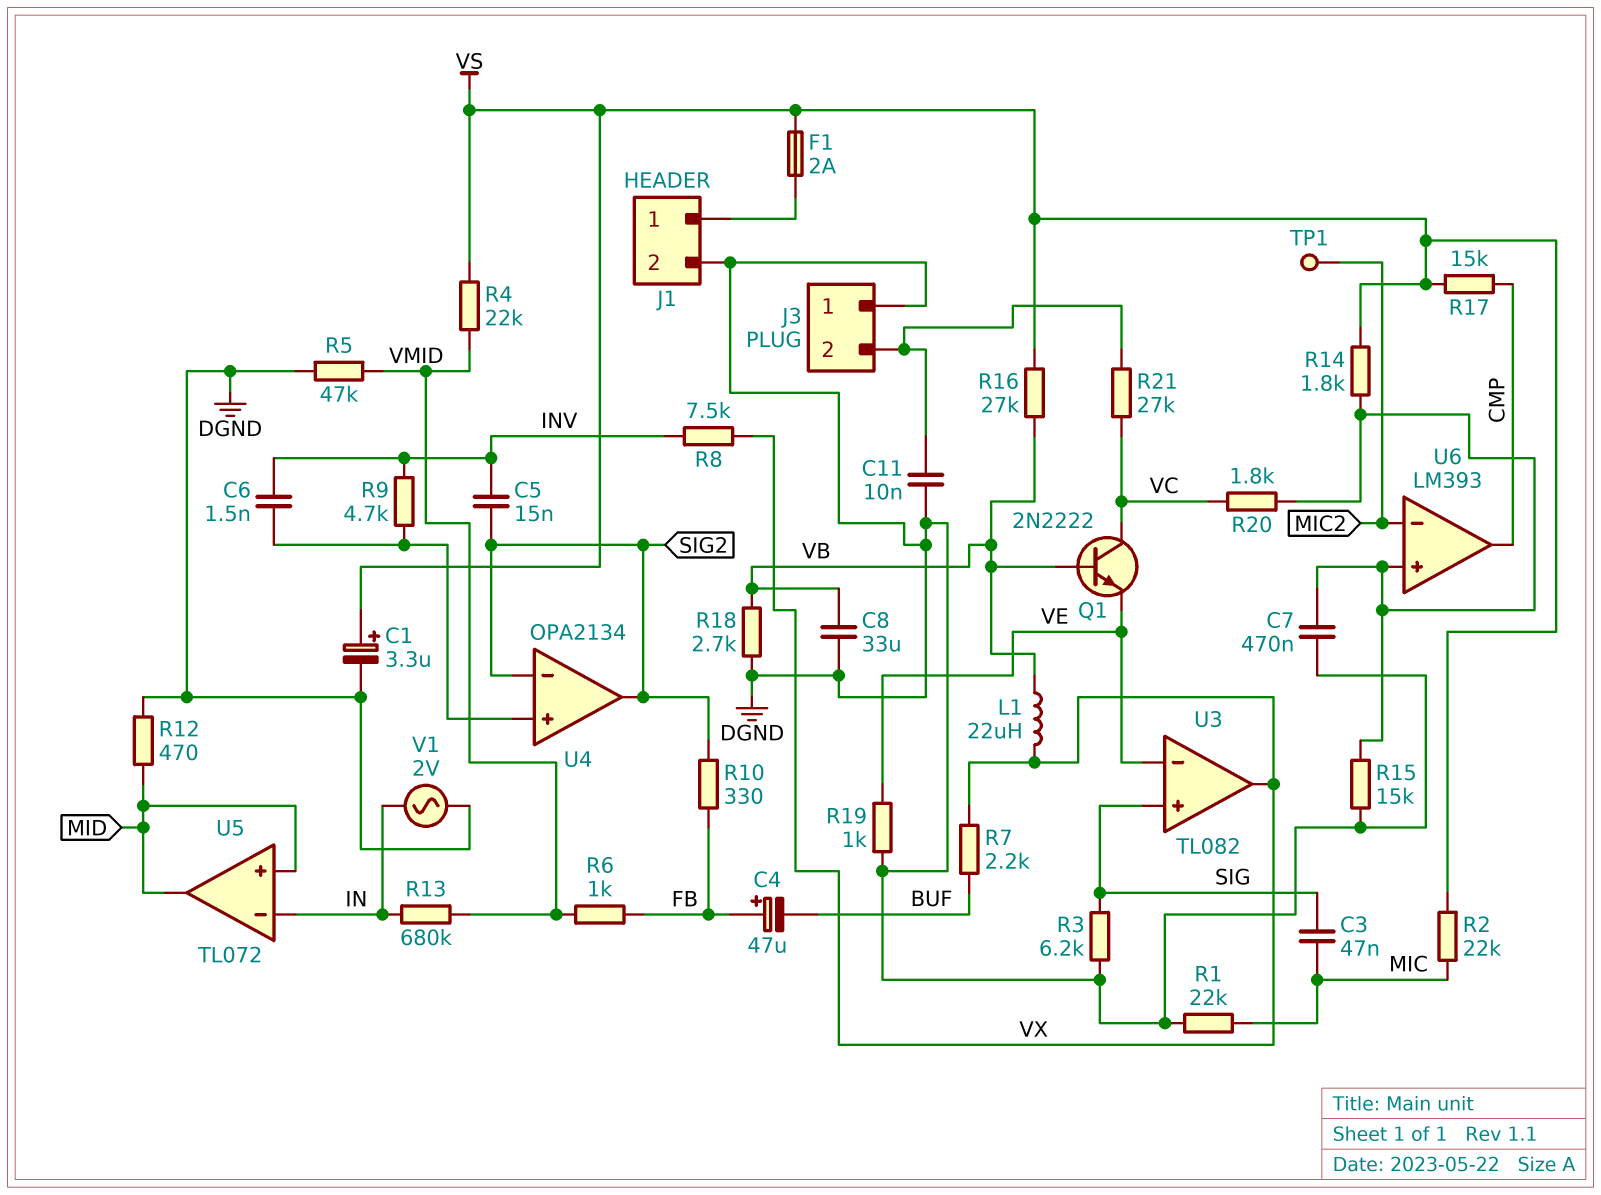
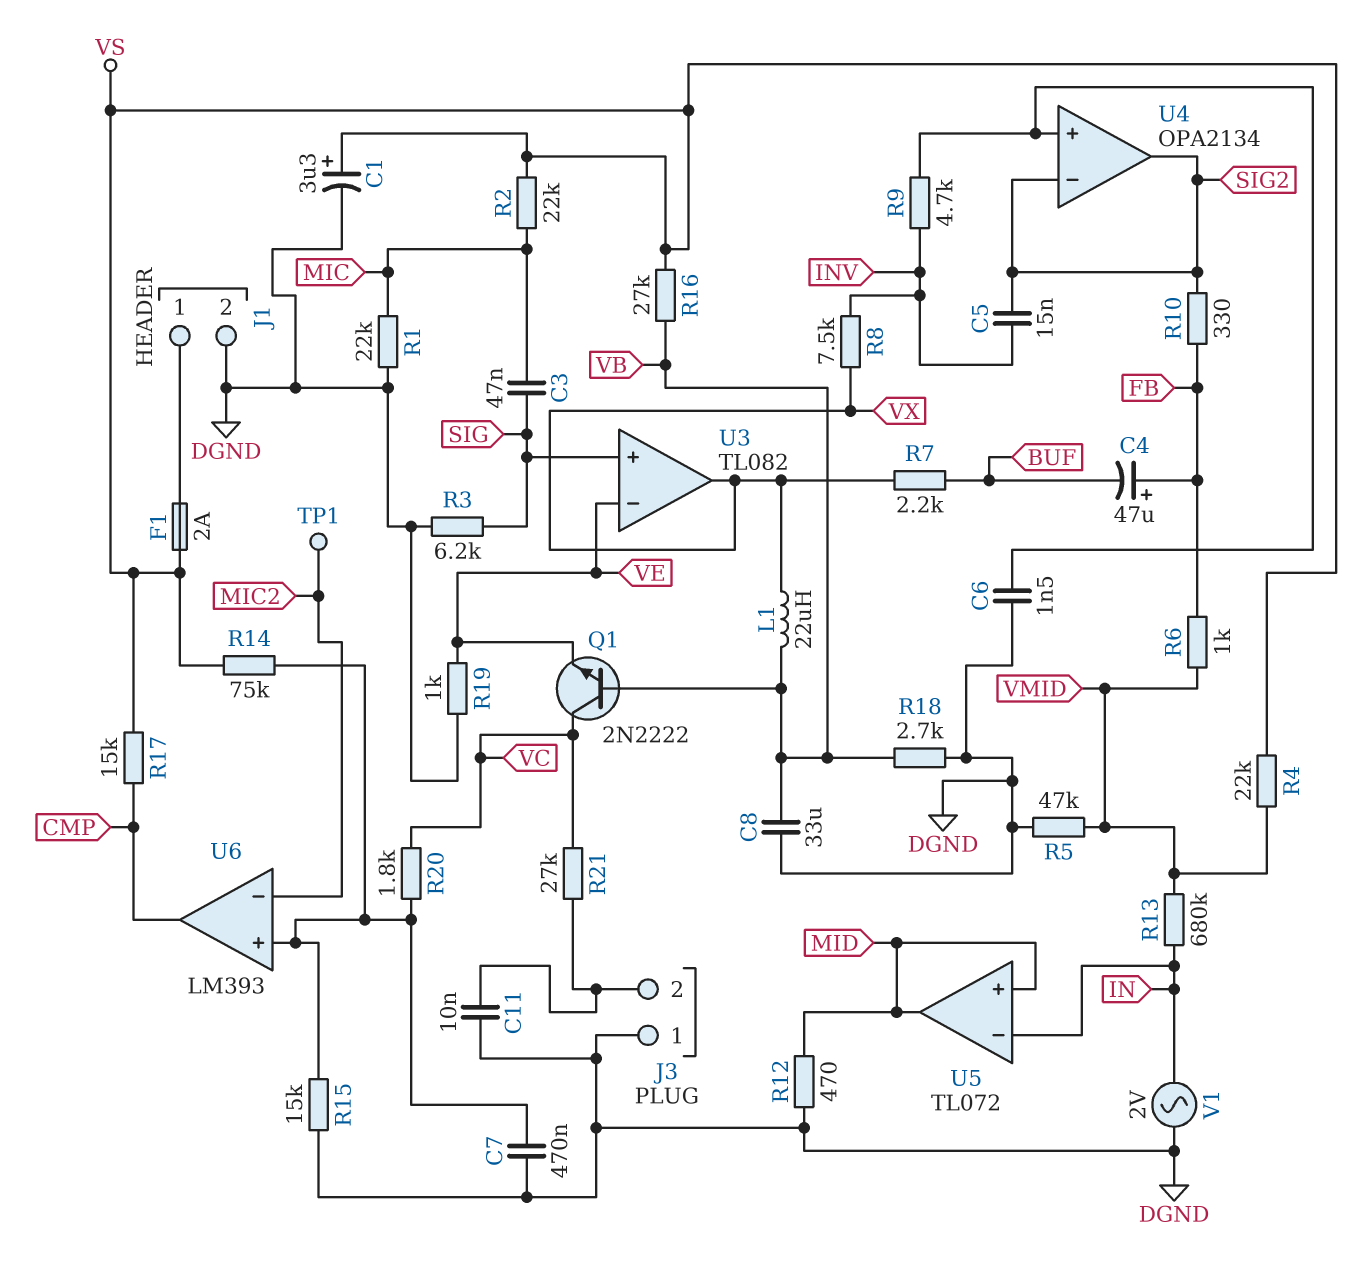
C6: 1.5nF (INV, U4/in+) -> 1.5nF (DGND, U4/in+)
R14: 1.8k (U6/in+, VS) -> 75k (U6/in+, VS)

